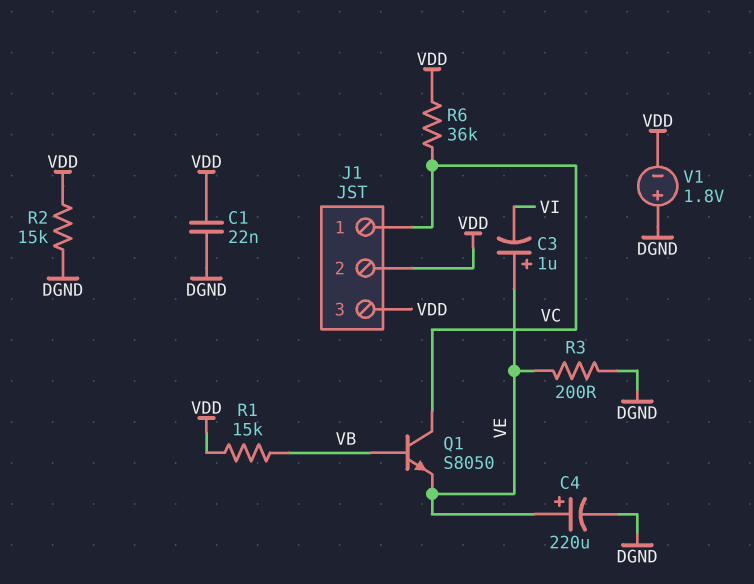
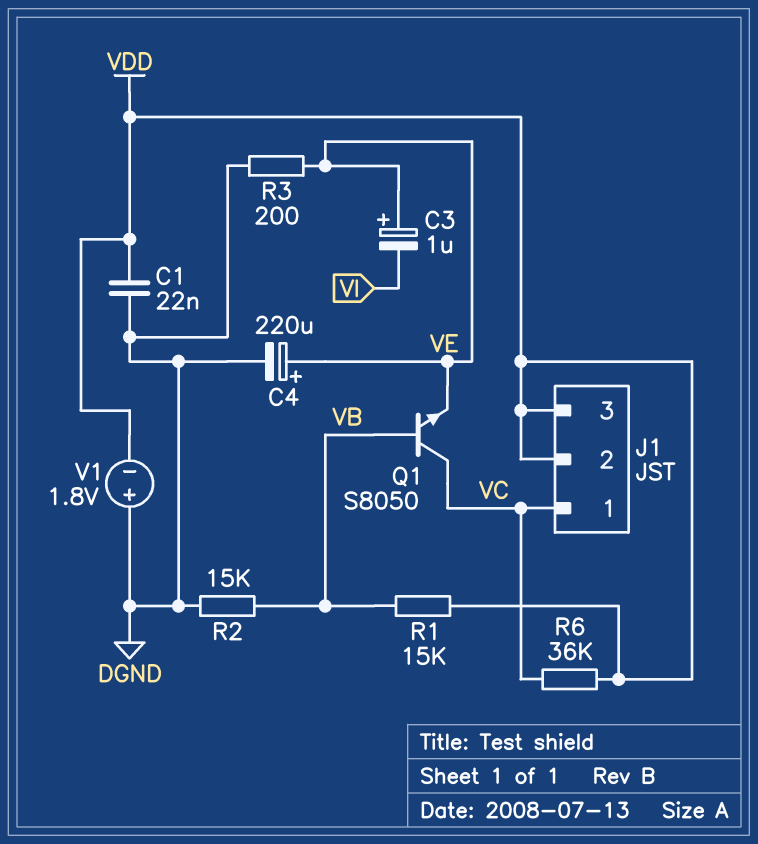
R2: 15k (DGND, VDD) -> 15k (DGND, VB)

